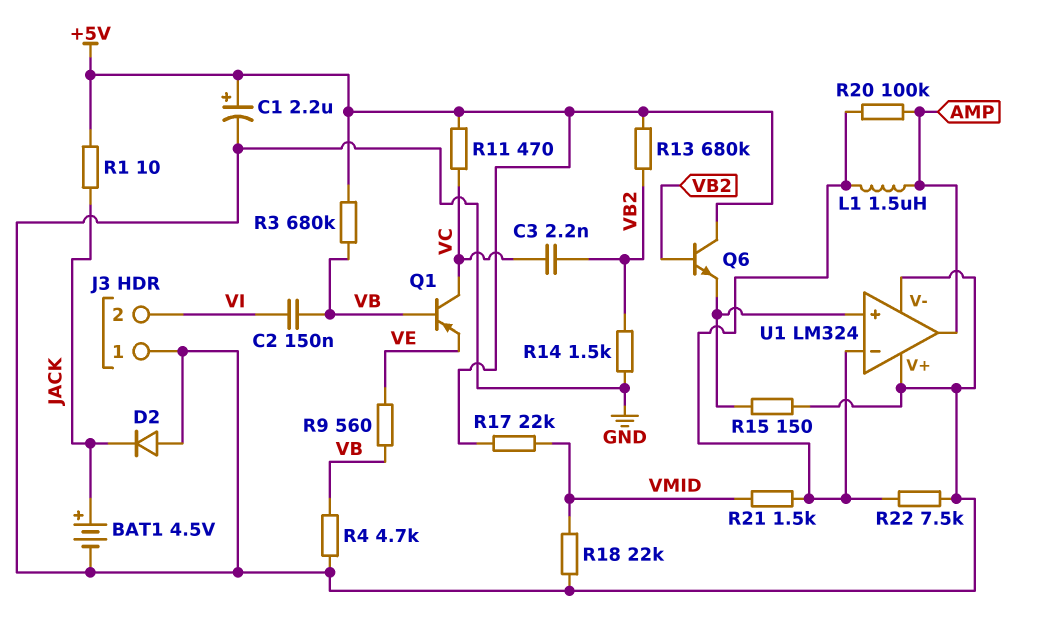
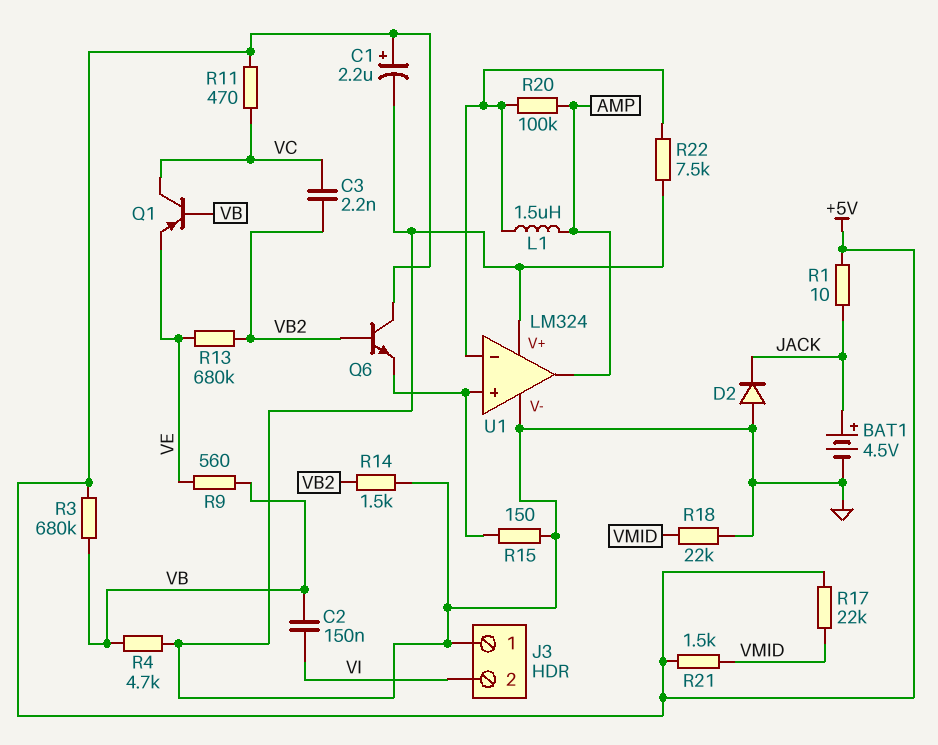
R13: 680k (+5V, VB2) -> 680k (VB2, VE)
R21: 1.5k (U1/in-, VMID) -> 1.5k (+5V, VMID)

